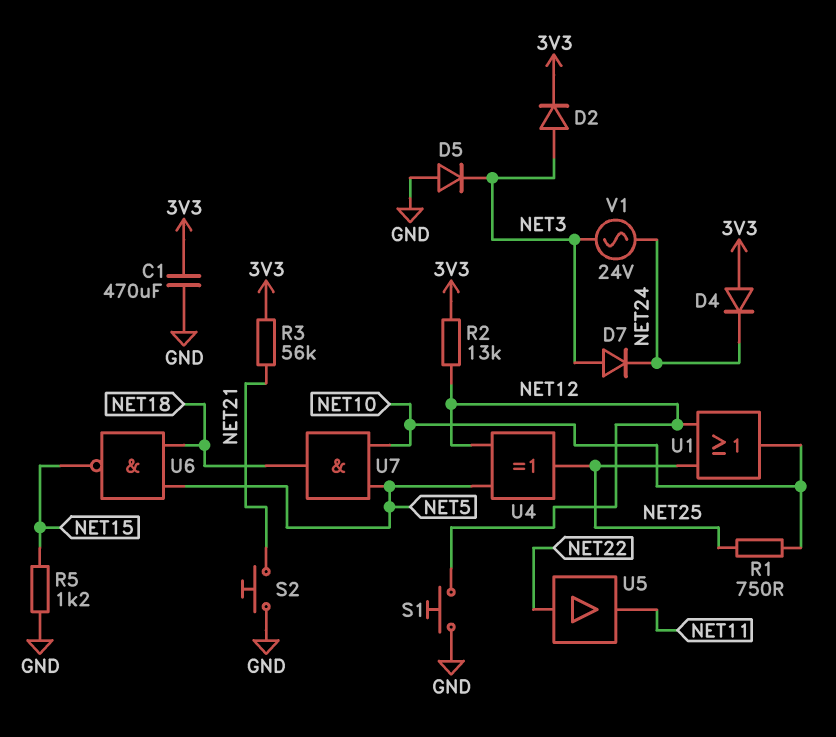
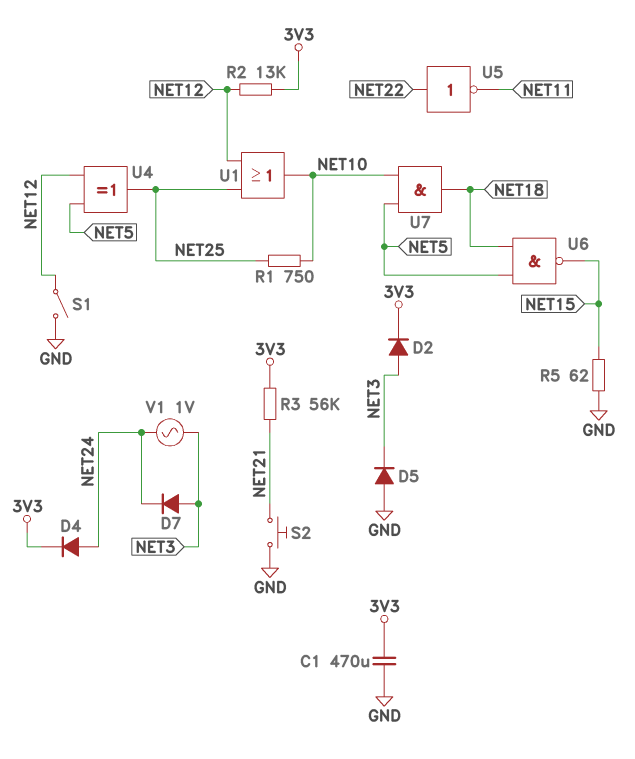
D4: diode (A 3V3, K NET24) -> diode (A NET24, K 3V3)
R5: 1.2k (GND, NET15) -> 62 (GND, NET15)
S1: button (GND, NET12) -> switch (GND, NET12)
U5: buffer (in NET22, out NET11) -> NOT (in NET22, out NET11)
V1: AC 24V (NET3, NET24) -> AC 1V (NET3, NET24)

